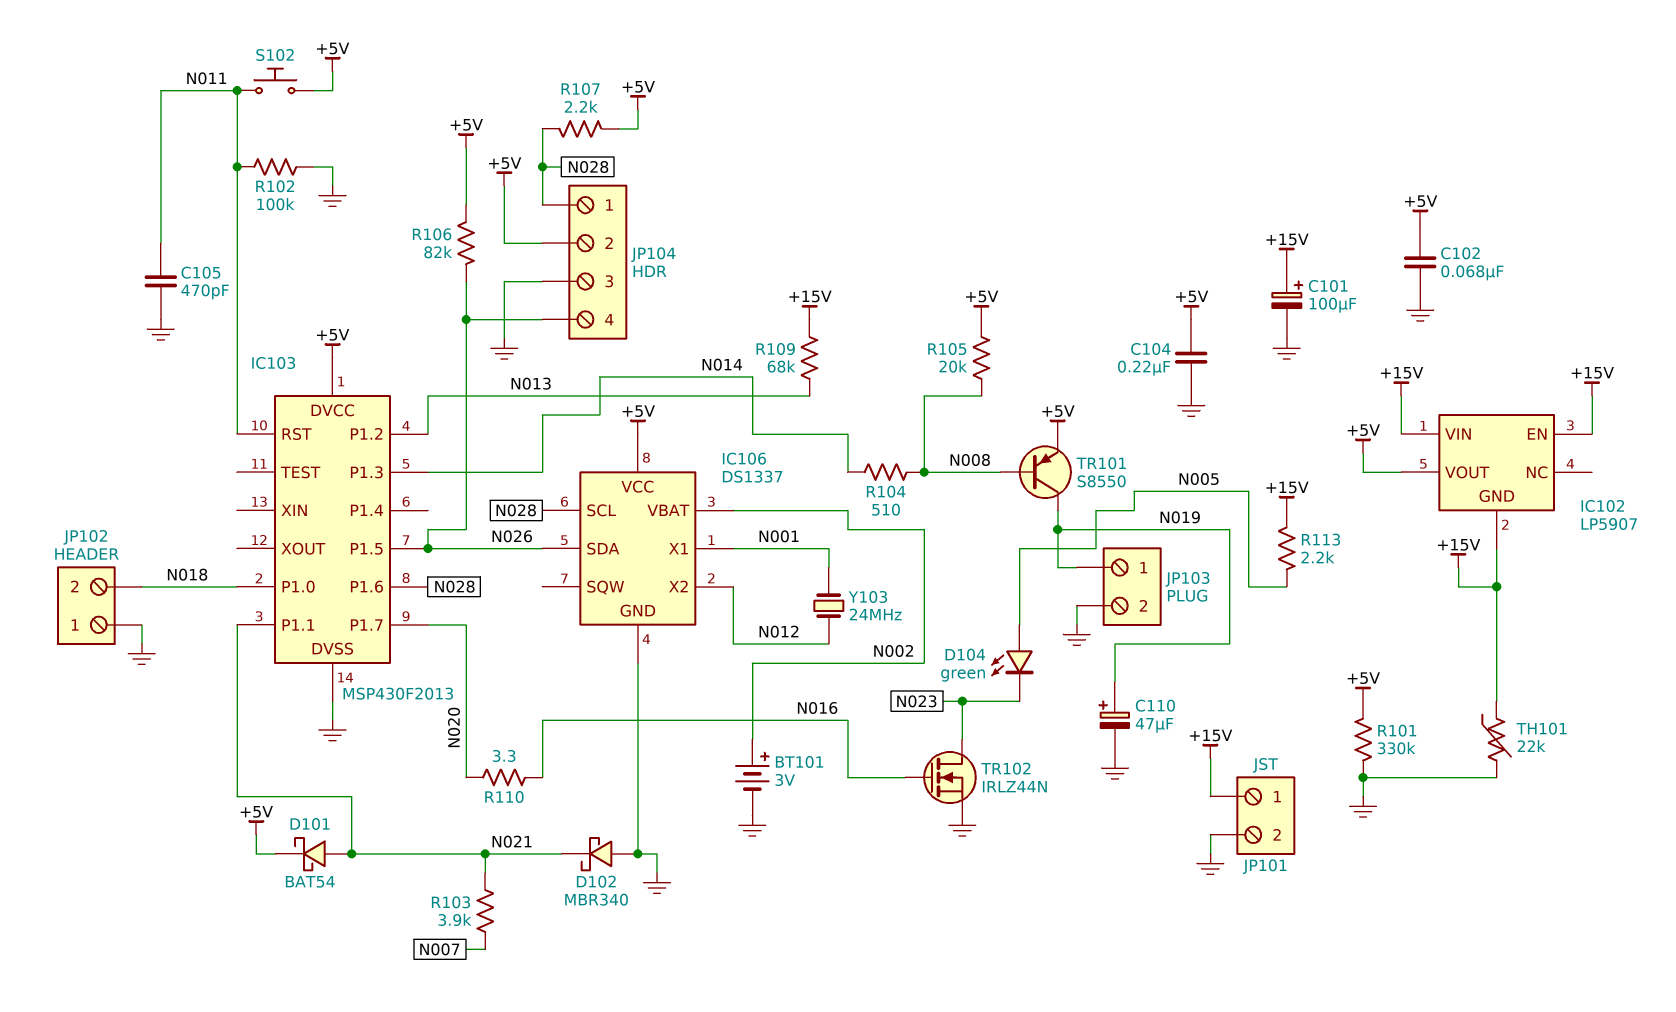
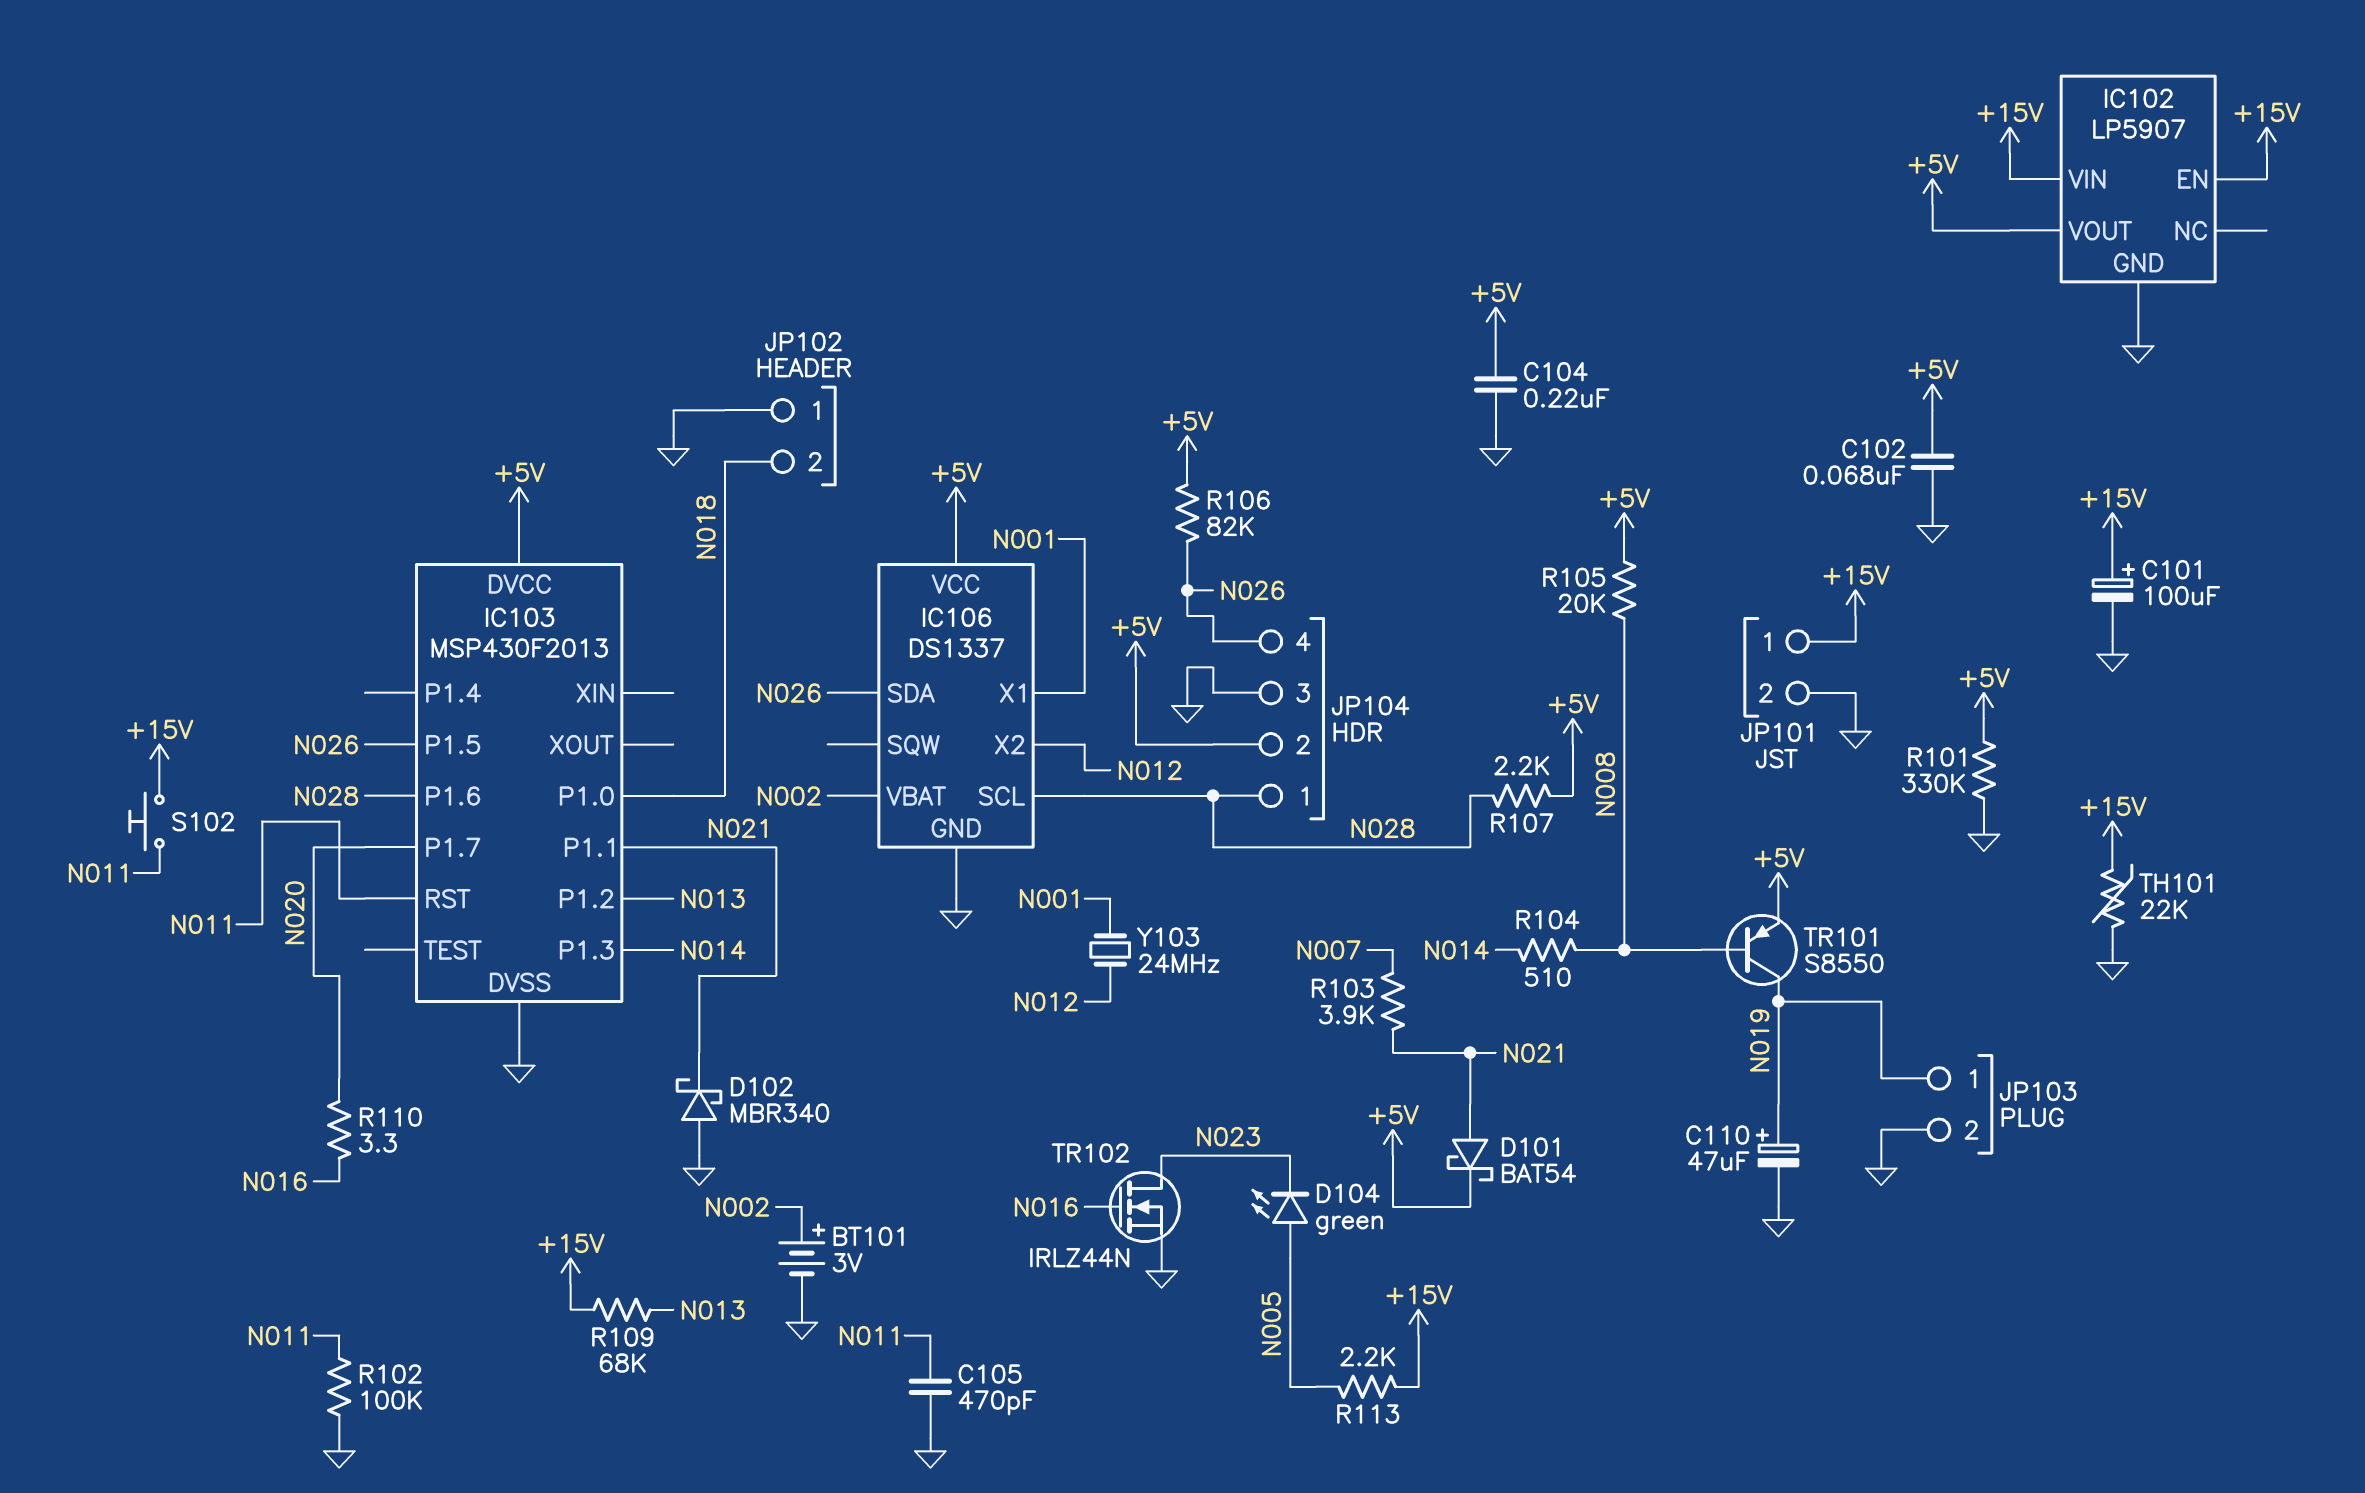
IC102 pin GND: +15V -> GND
S102: button (+5V, N011) -> button (+15V, N011)

